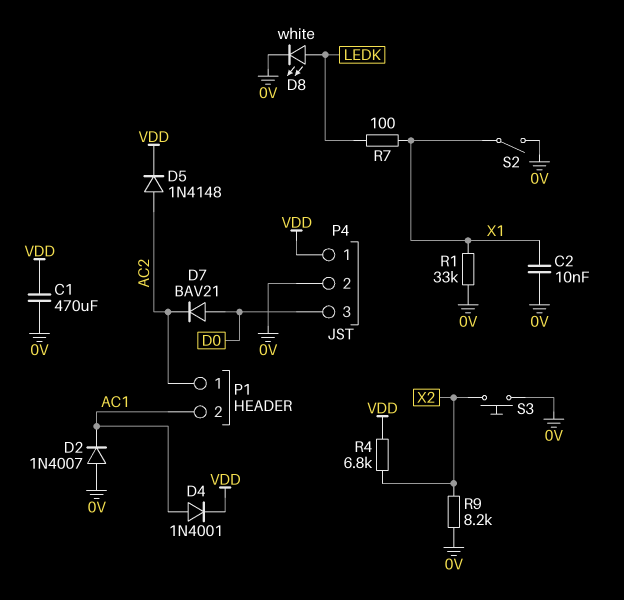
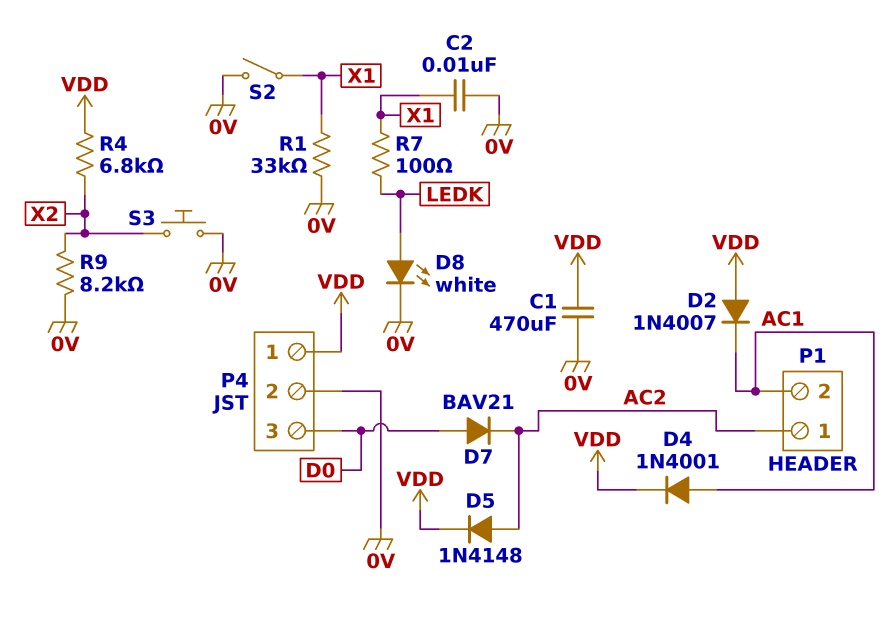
D2: diode 1N4007 (A 0V, K AC1) -> diode 1N4007 (A VDD, K AC1)

